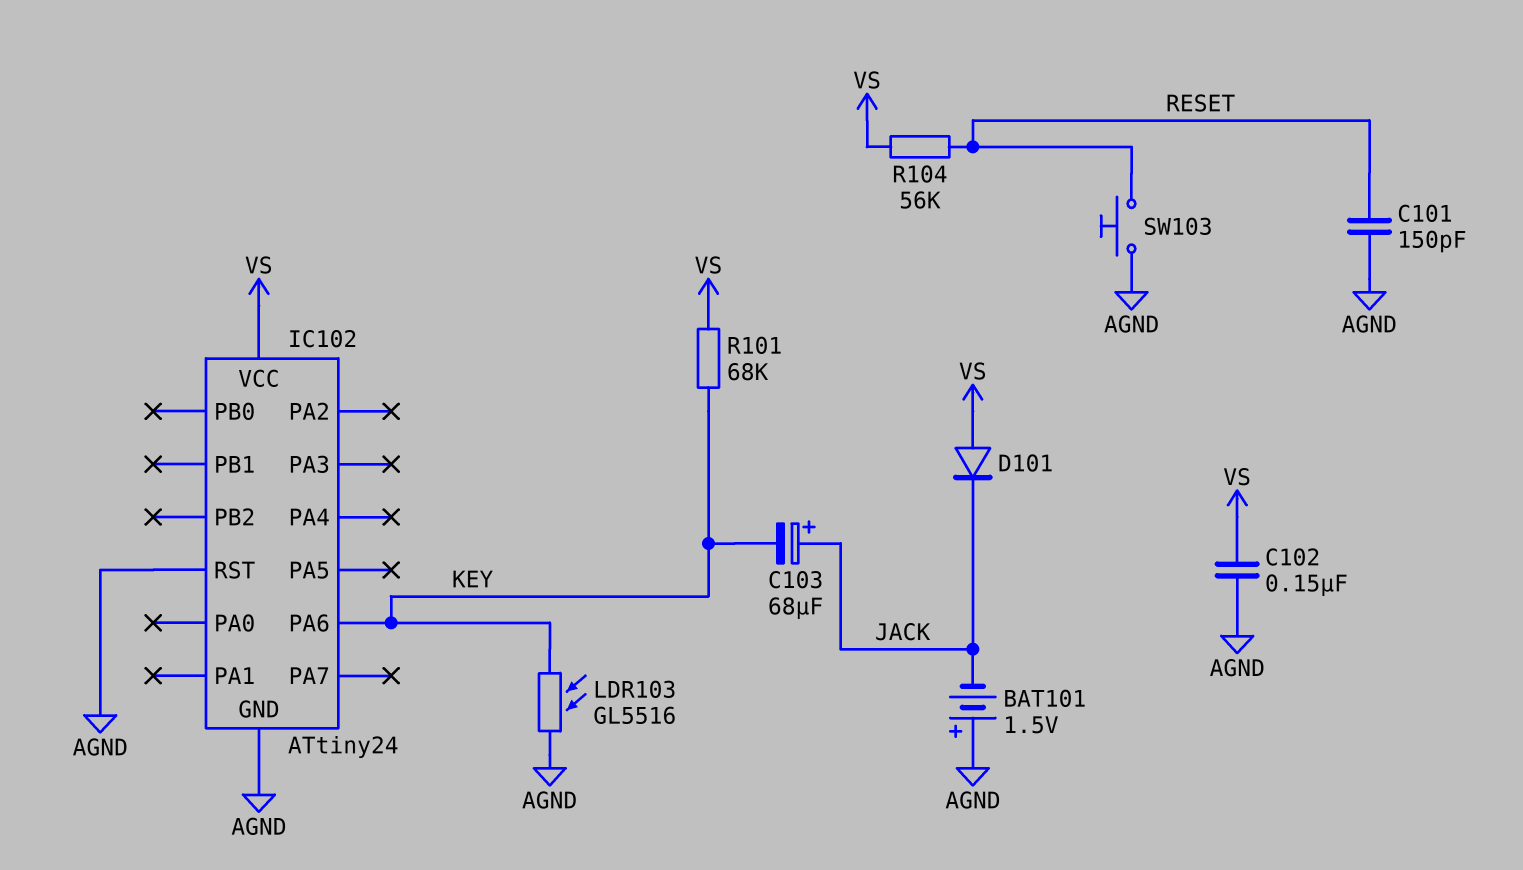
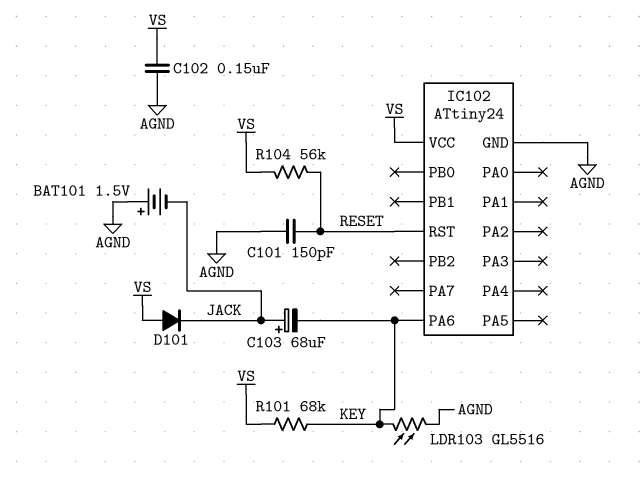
IC102 pin RST: AGND -> RESET
SW103: button (AGND, RESET) -> none

